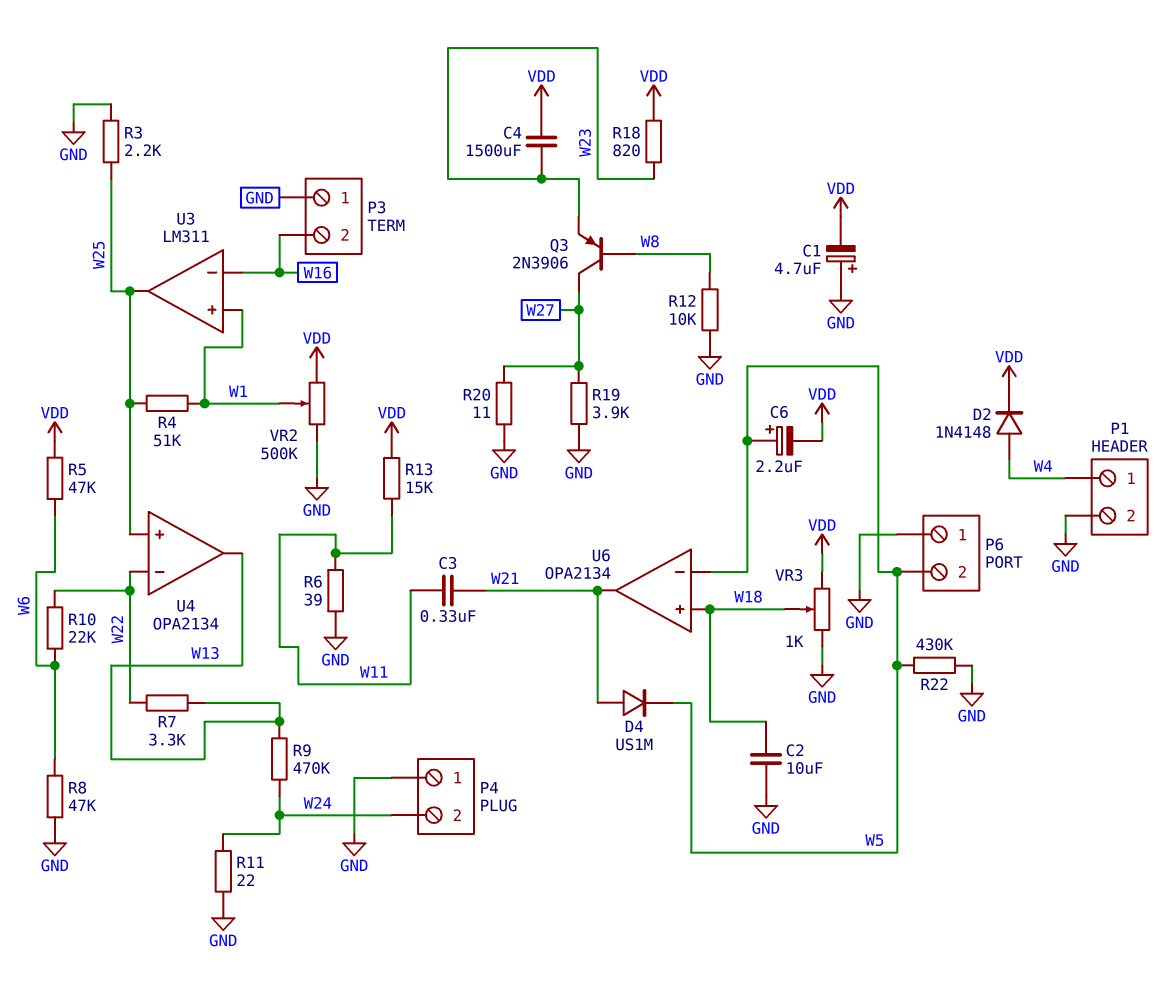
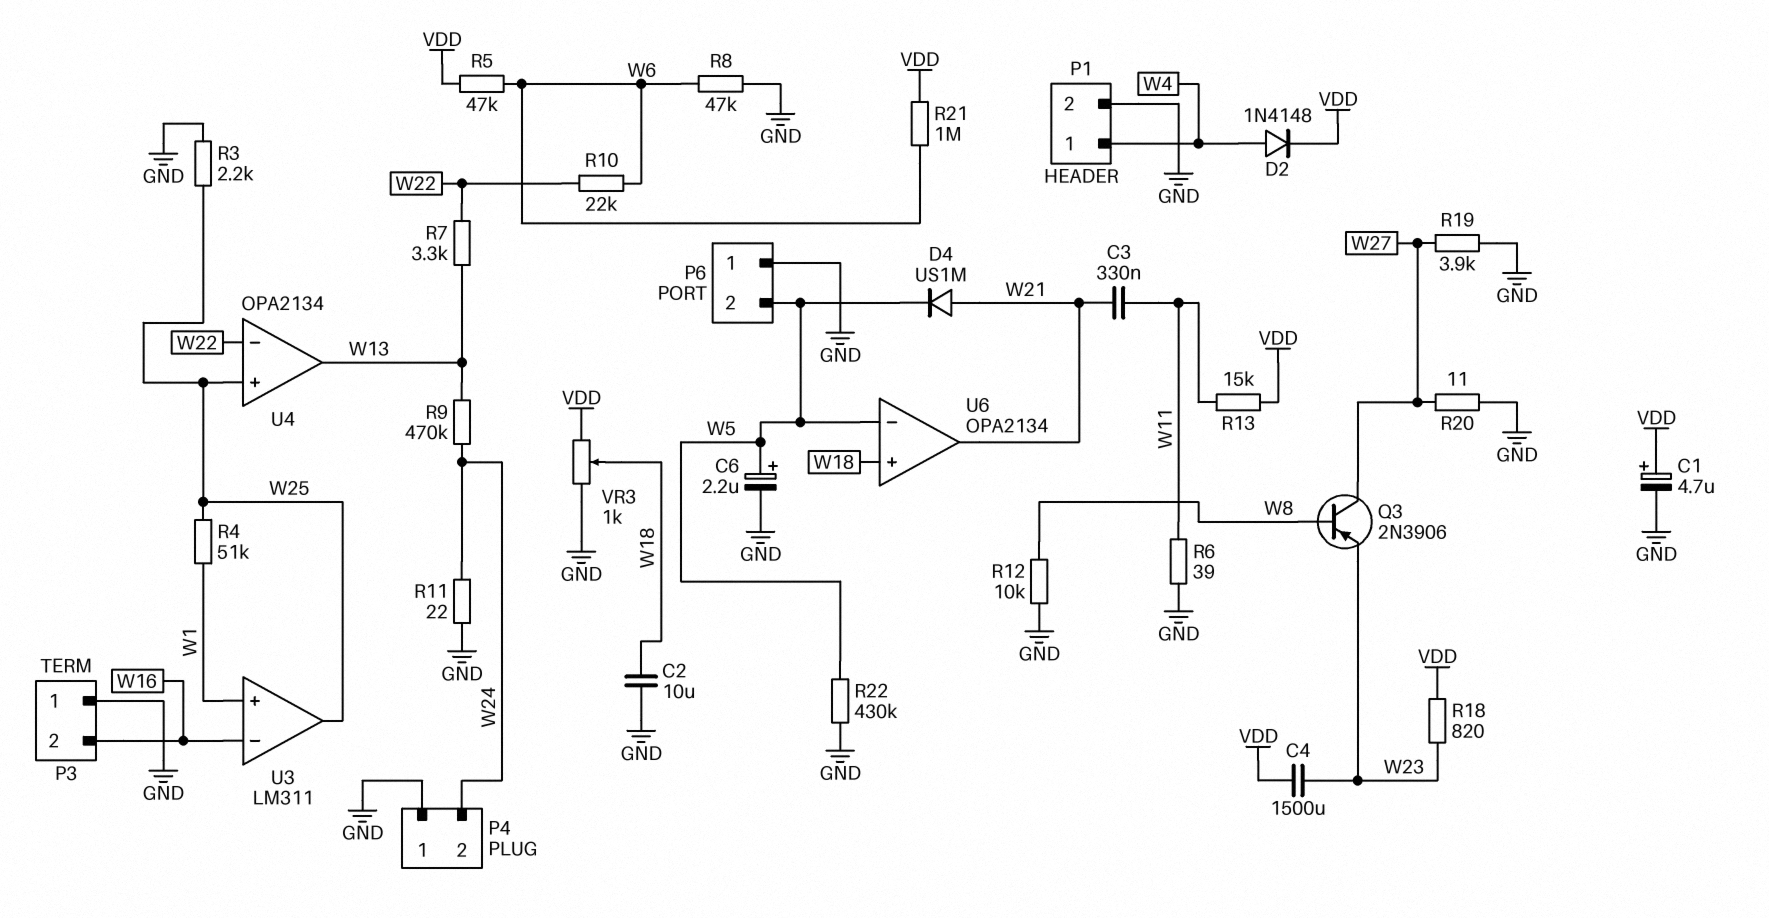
C1: 4.7uF (plus GND, minus VDD) -> 4.7uF (plus VDD, minus GND)
C6: 2.2uF (plus W5, minus VDD) -> 2.2uF (plus W5, minus GND)
R21: none -> 1M (VDD, W6)
VR2: 500k (GND, VDD, wiper W1) -> none

